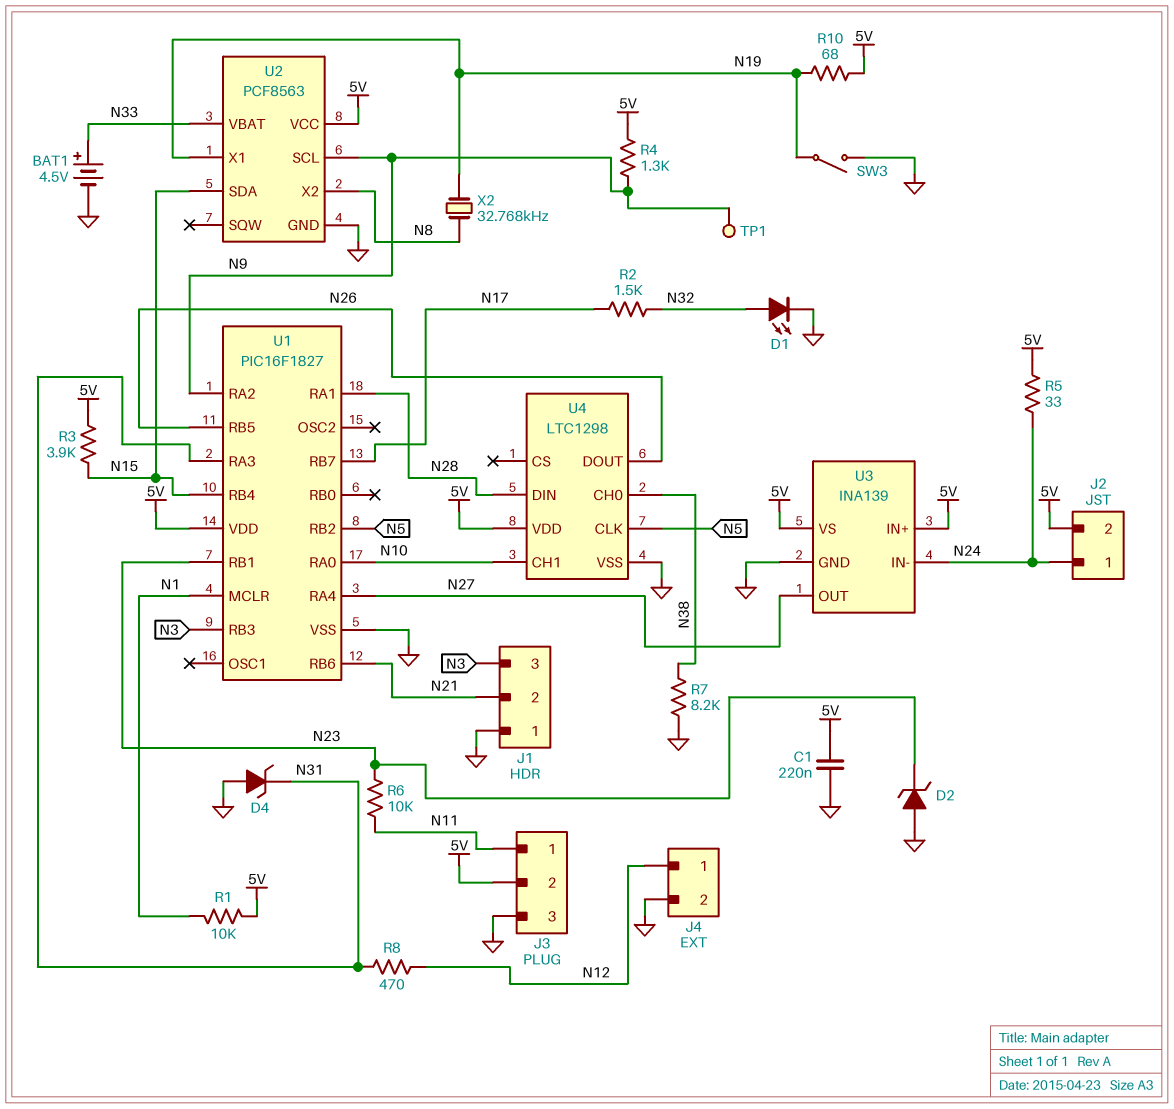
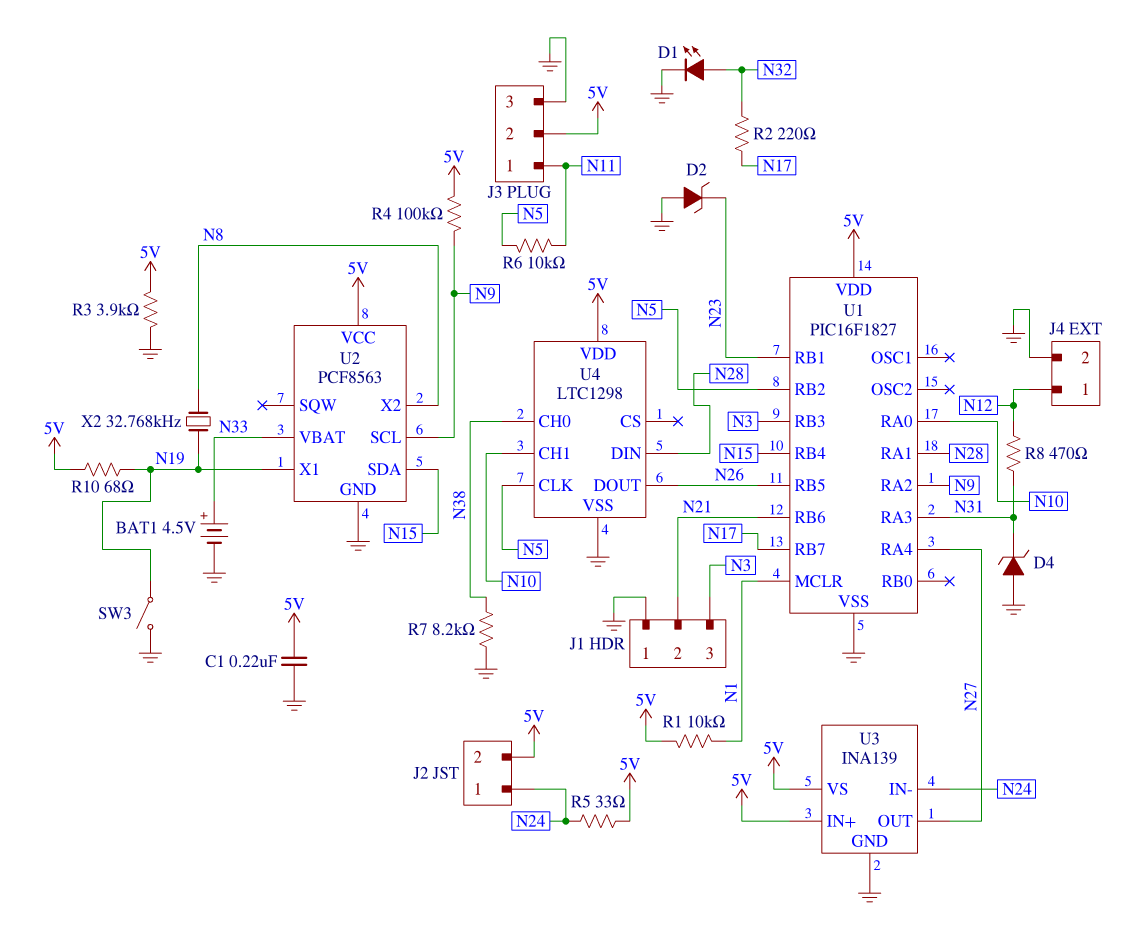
R2: 1.5k (N17, N32) -> 220 (N17, N32)
R3: 3.9k (5V, N15) -> 3.9k (5V, GND)
R4: 1.3k (5V, N9) -> 100k (5V, N9)
R6: 10k (N11, N23) -> 10k (N5, N11)
TP1: test point (N9) -> none

